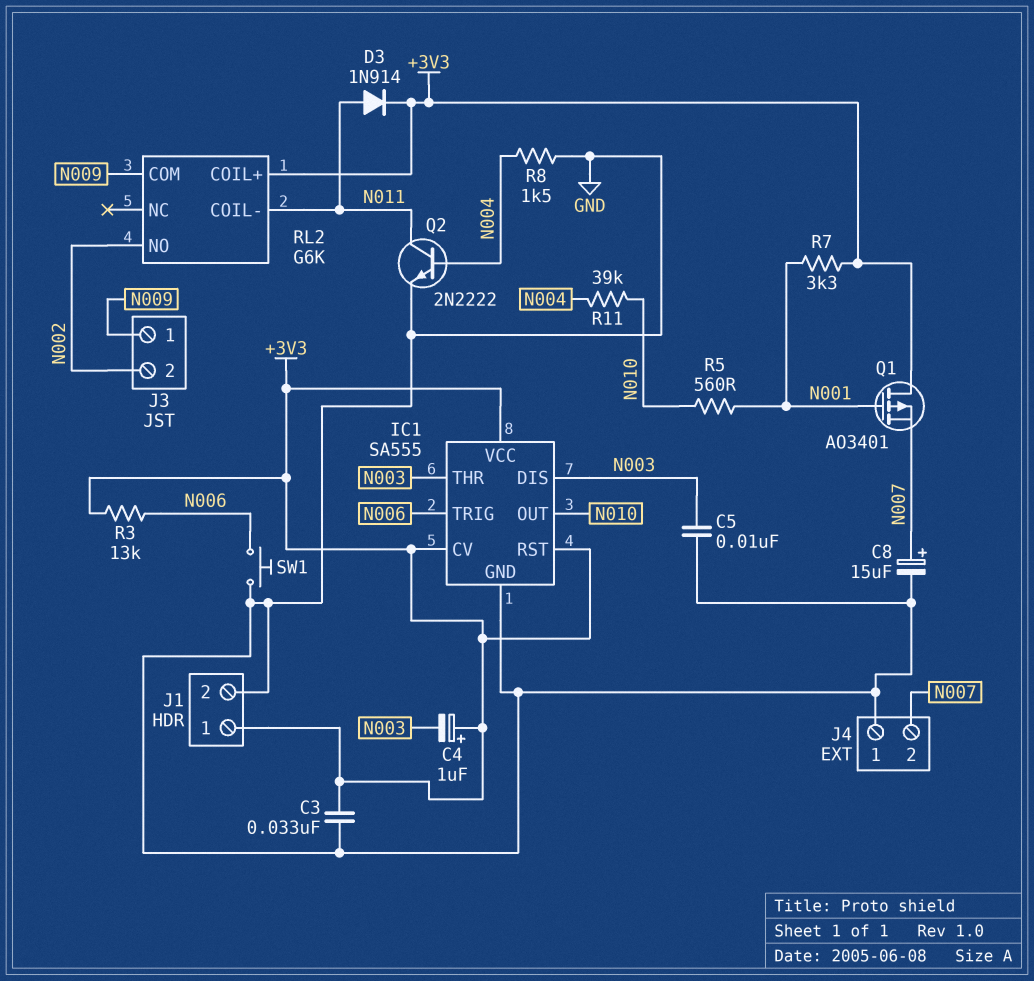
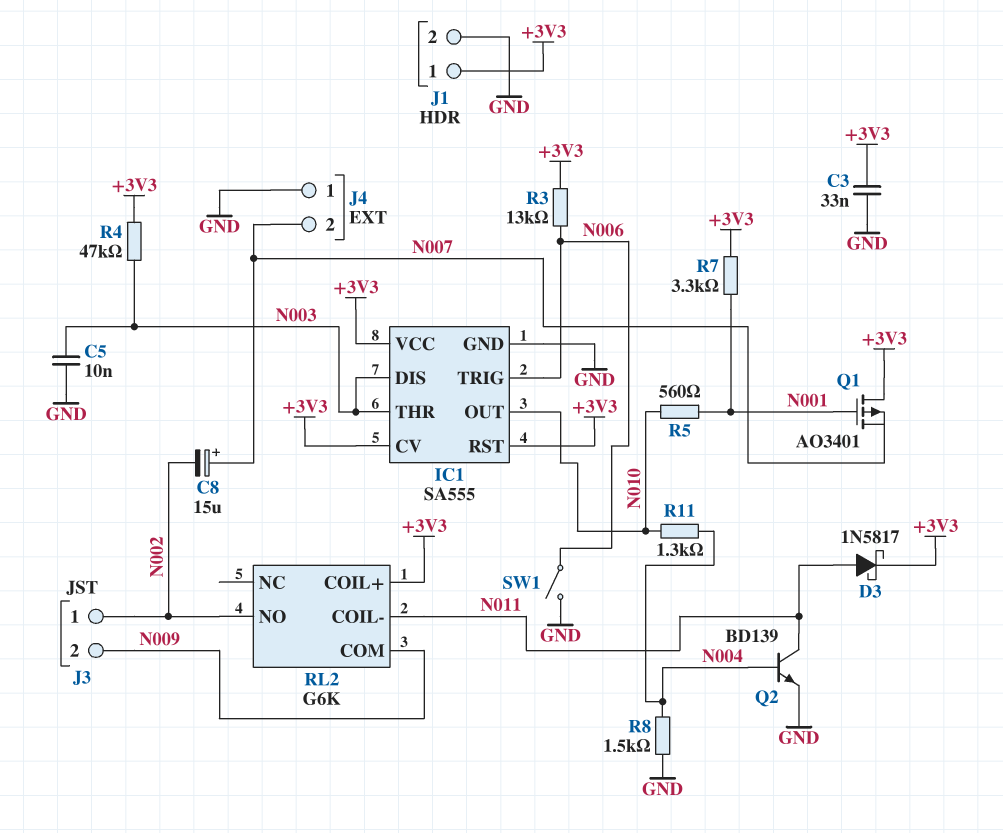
C4: 1uF (plus +3V3, minus N003) -> none
C8: 15uF (plus N007, minus GND) -> 15uF (plus N007, minus N002)
D3: diode 1N914 (A N011, K +3V3) -> schottky 1N5817 (A N011, K +3V3)
J3 pin 1: N009 -> N002
J3 pin 2: N002 -> N009
Q2: NPN 2N2222 (B N004, C N011, E GND) -> NPN BD139 (B N004, C N011, E GND)
R4: none -> 47k (+3V3, N003)
R11: 39k (N004, N010) -> 1.3k (N004, N010)
SW1: button (GND, N006) -> switch (GND, N006)

